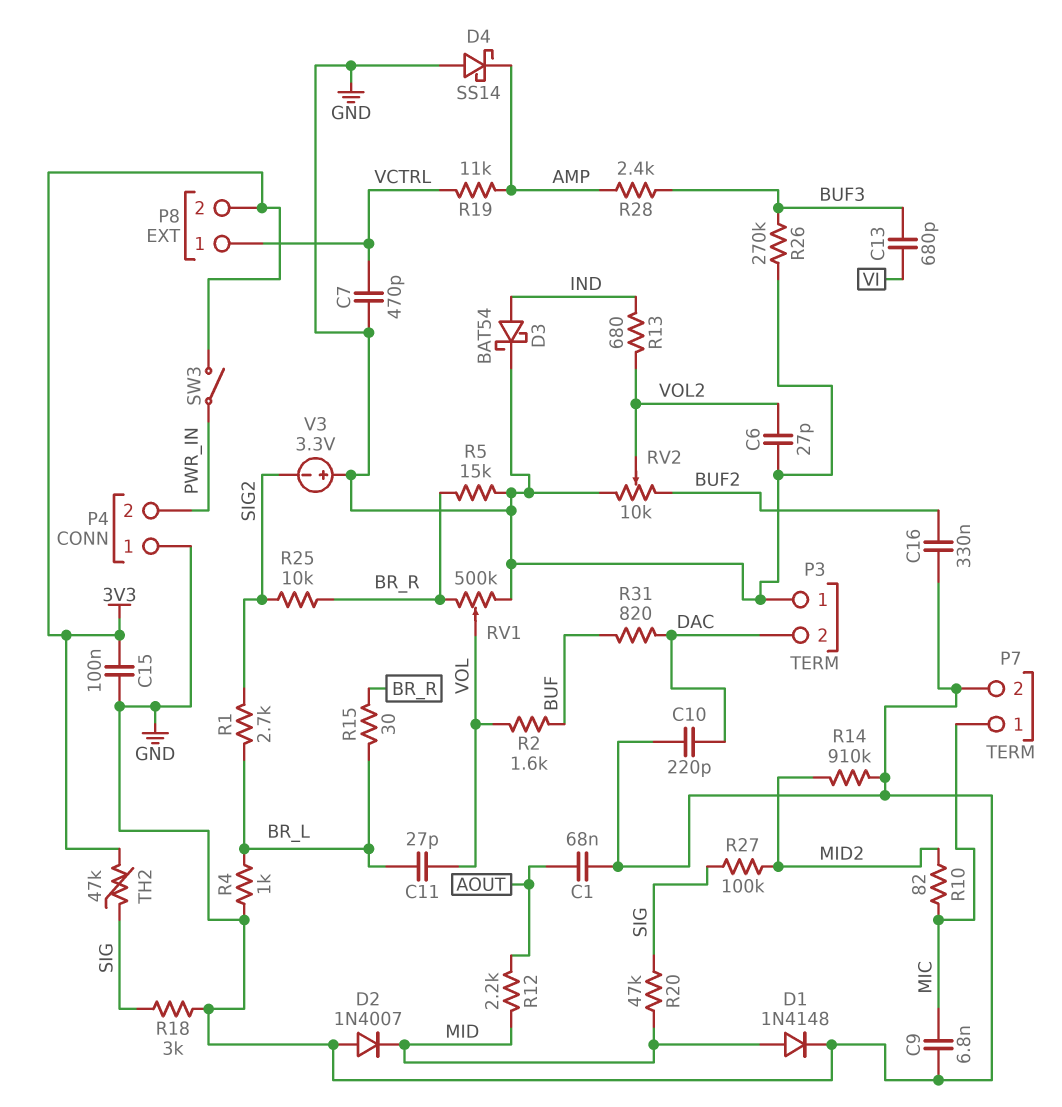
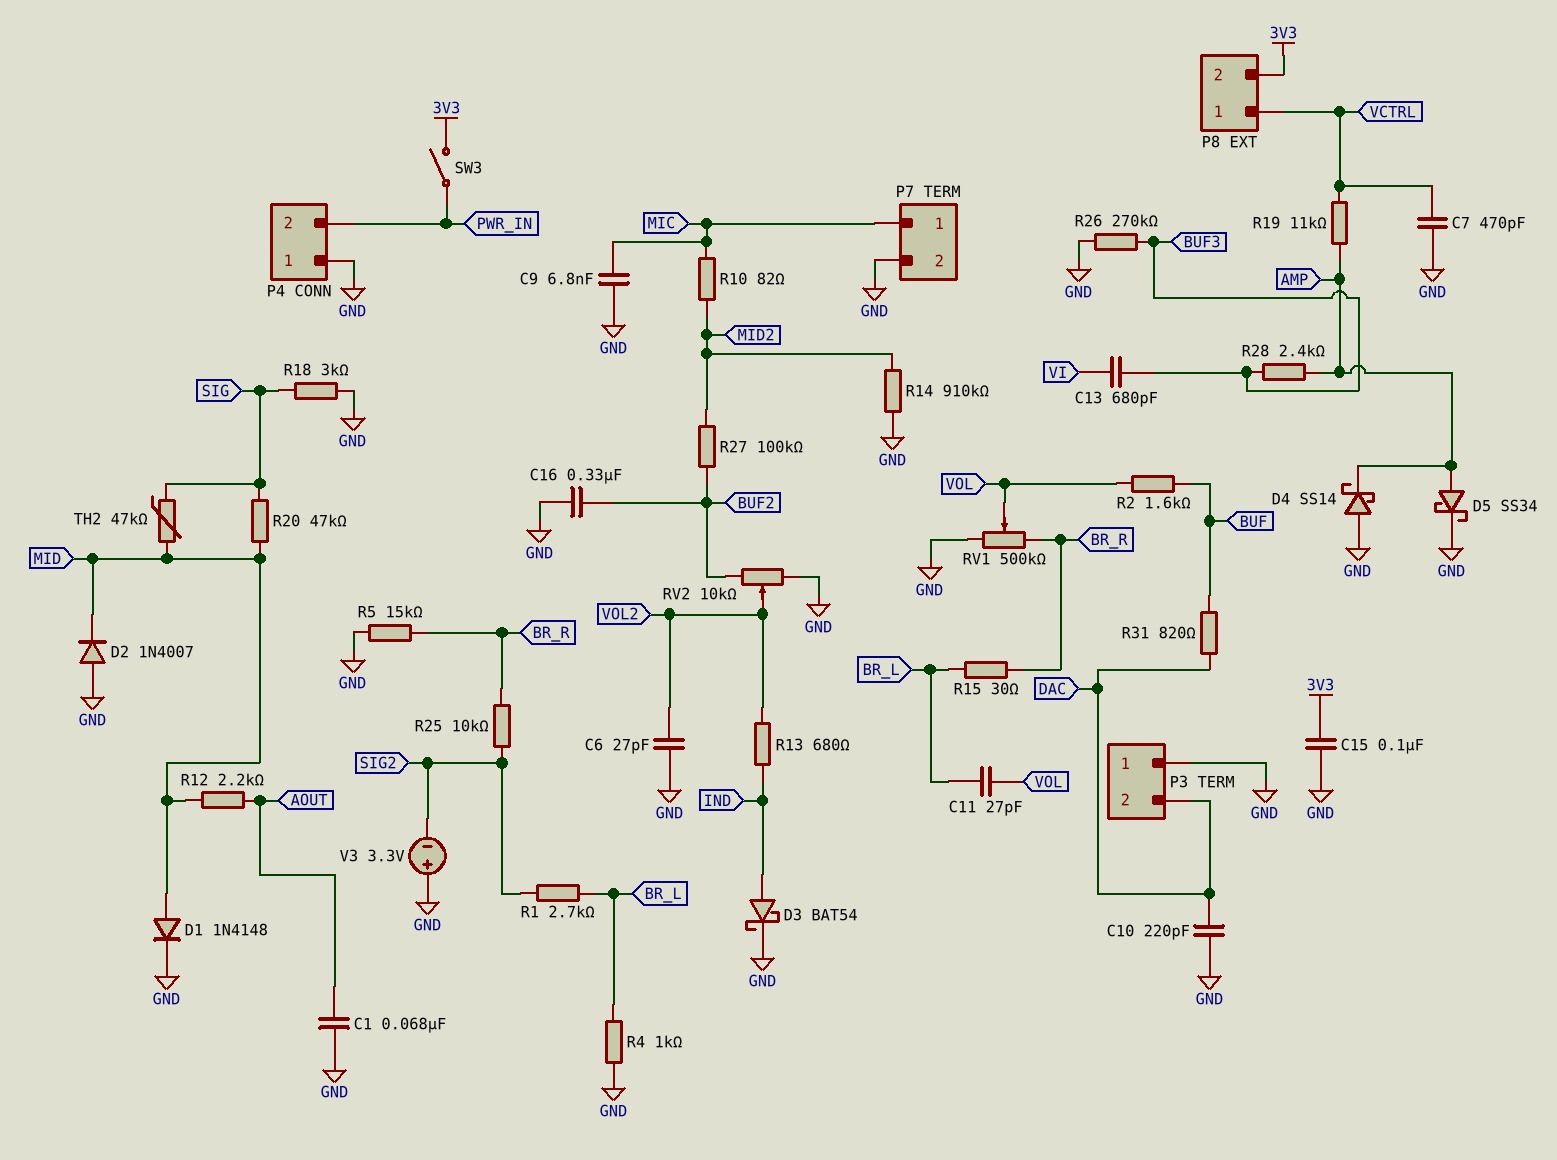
D5: none -> schottky SS34 (A AMP, K GND)
R27: 100k (MID2, SIG) -> 100k (BUF2, MID2)
TH2: 47k (3V3, SIG) -> 47k (MID, SIG)

